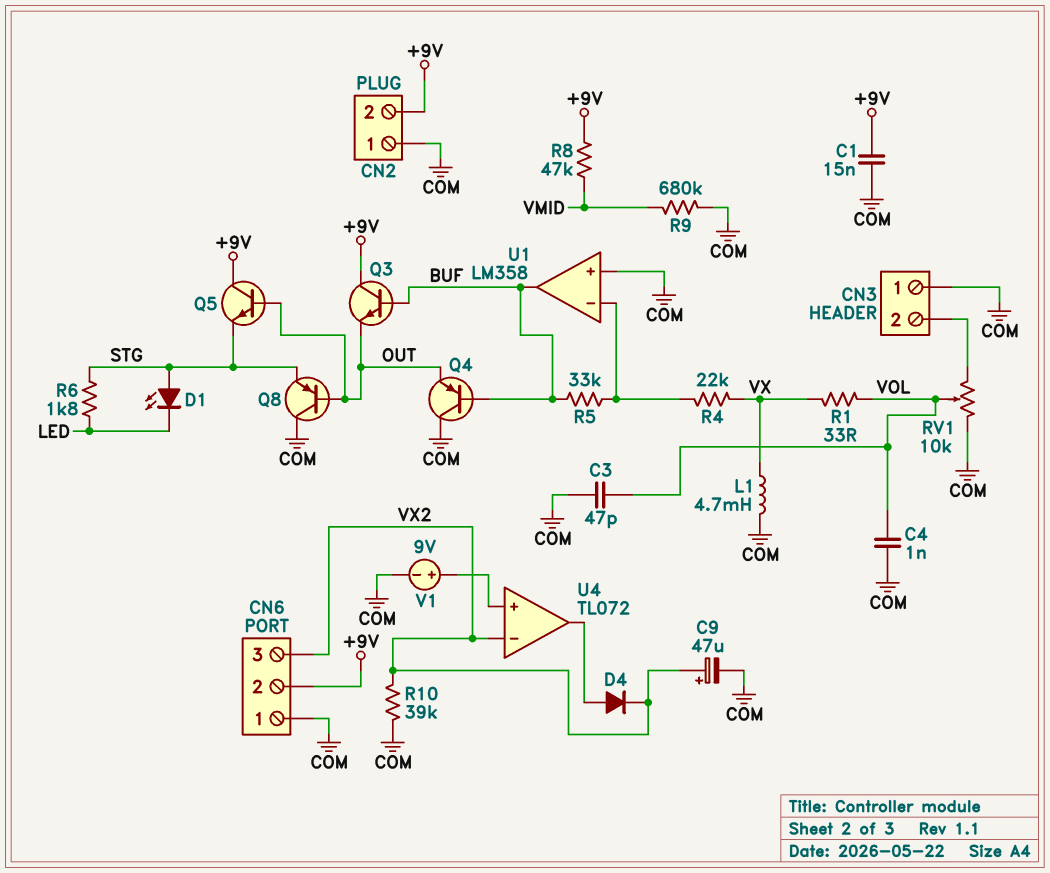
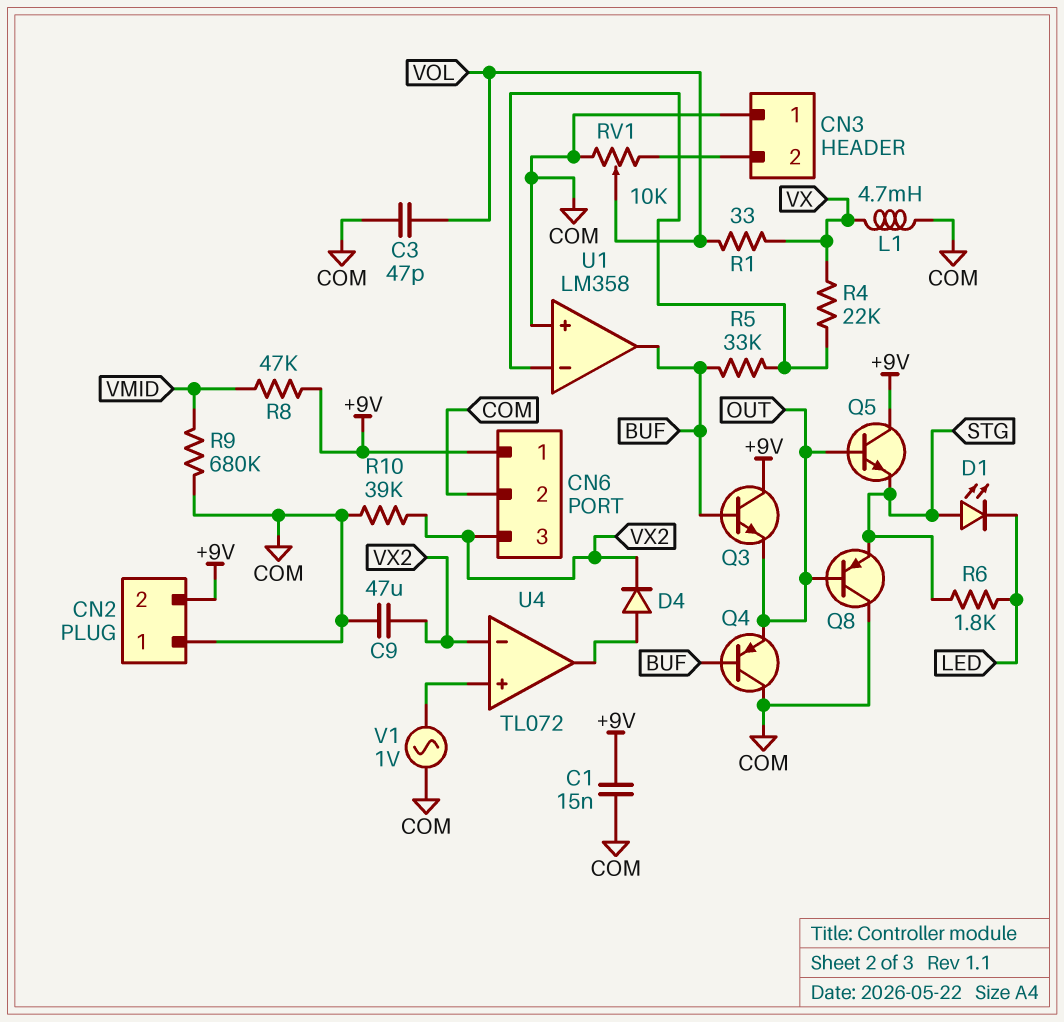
C4: 1nF (COM, VOL) -> none
C9: 47uF (plus VX2, minus COM) -> 47uF (COM, VX2)
CN6 pin 1: COM -> +9V
CN6 pin 2: +9V -> COM
V1: 9V (plus U4/in+, minus COM) -> AC 1V (COM, U4/in+)

